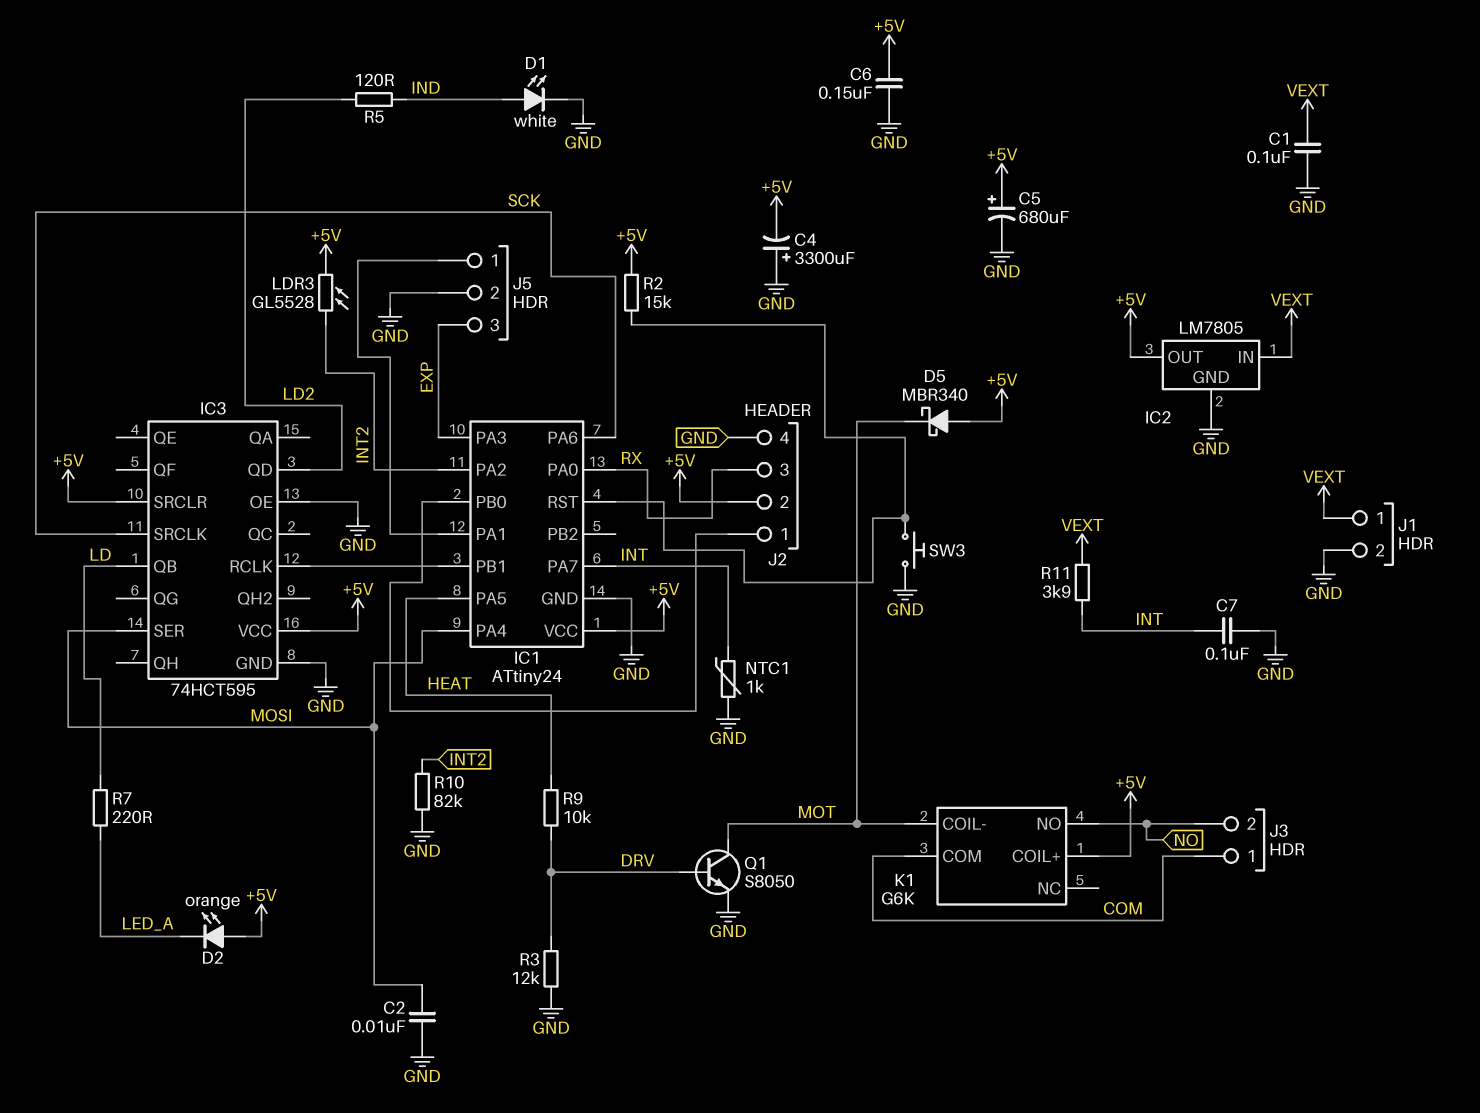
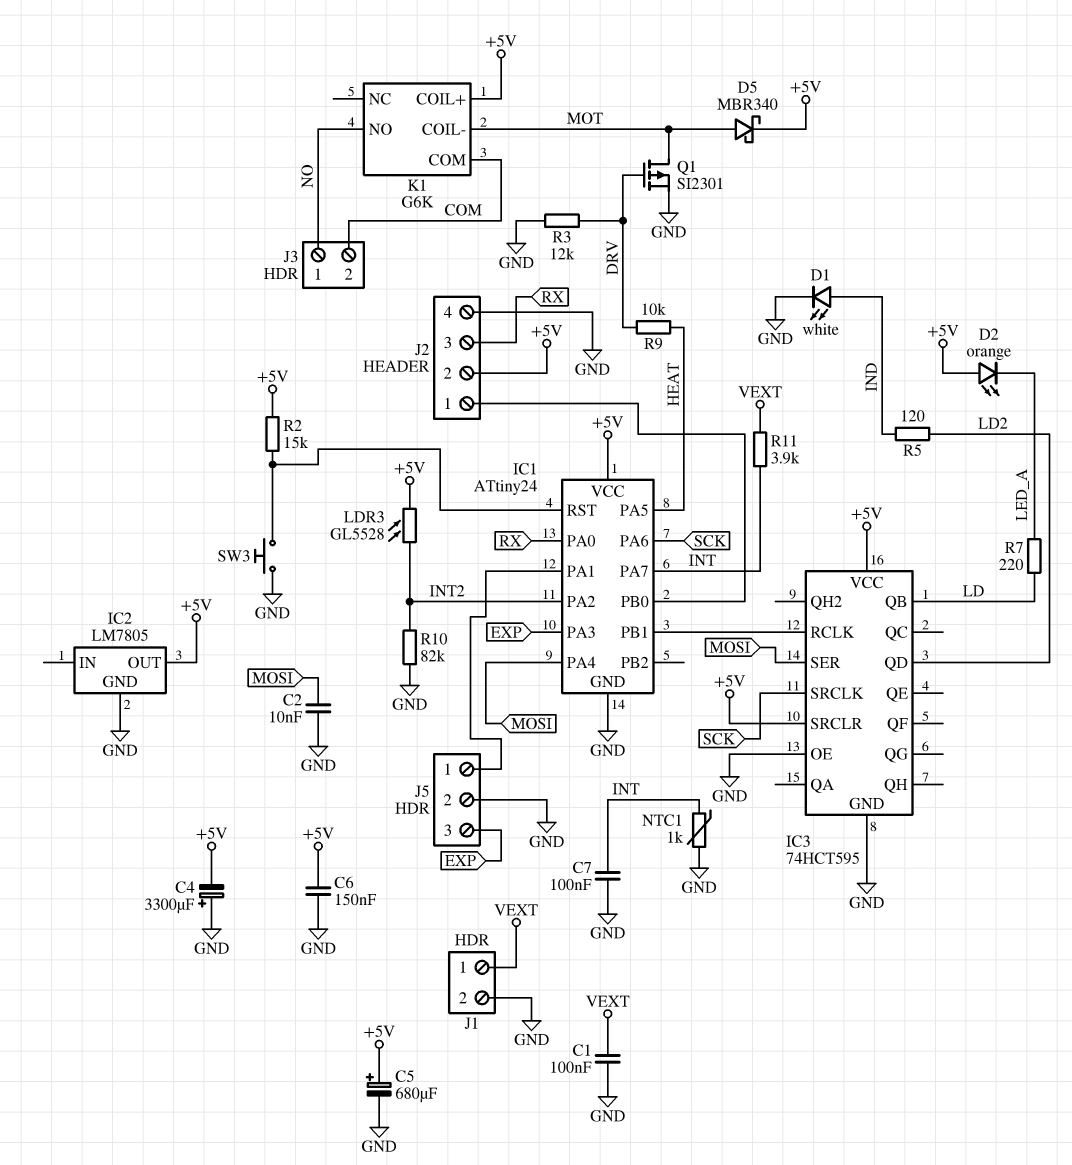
D5: schottky MBR340 (A +5V, K MOT) -> schottky MBR340 (A MOT, K +5V)
IC2 pin IN: VEXT -> none
J3 pin 1: COM -> NO
J3 pin 2: NO -> COM
Q1: NPN S8050 (B DRV, C MOT, E GND) -> PMOS SI2301 (G DRV, D MOT, S GND)

